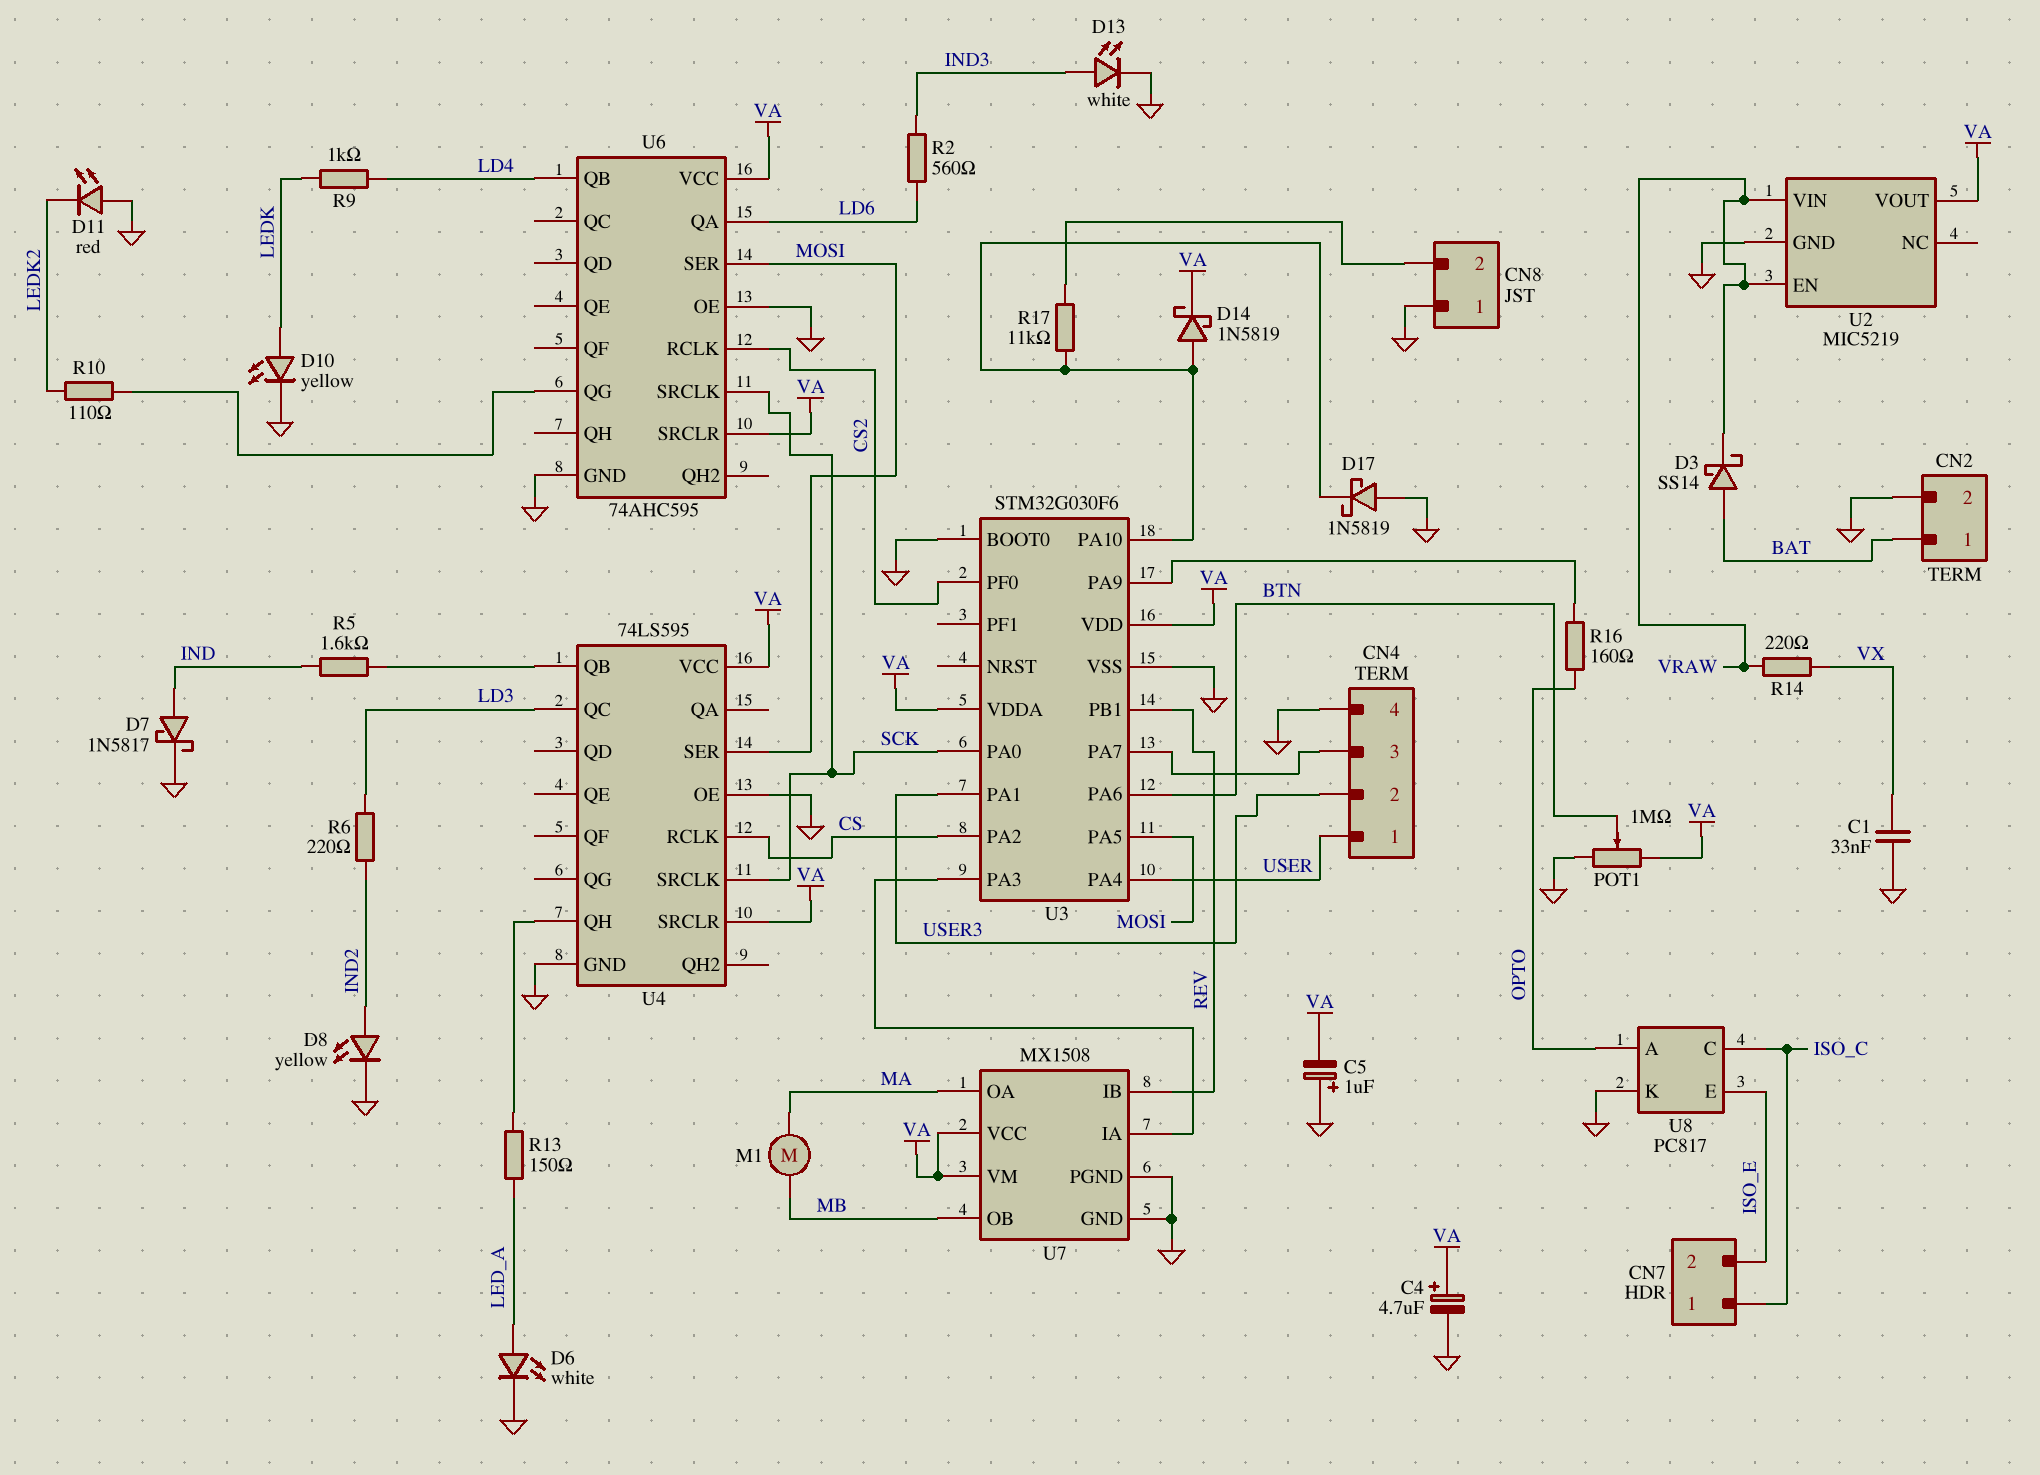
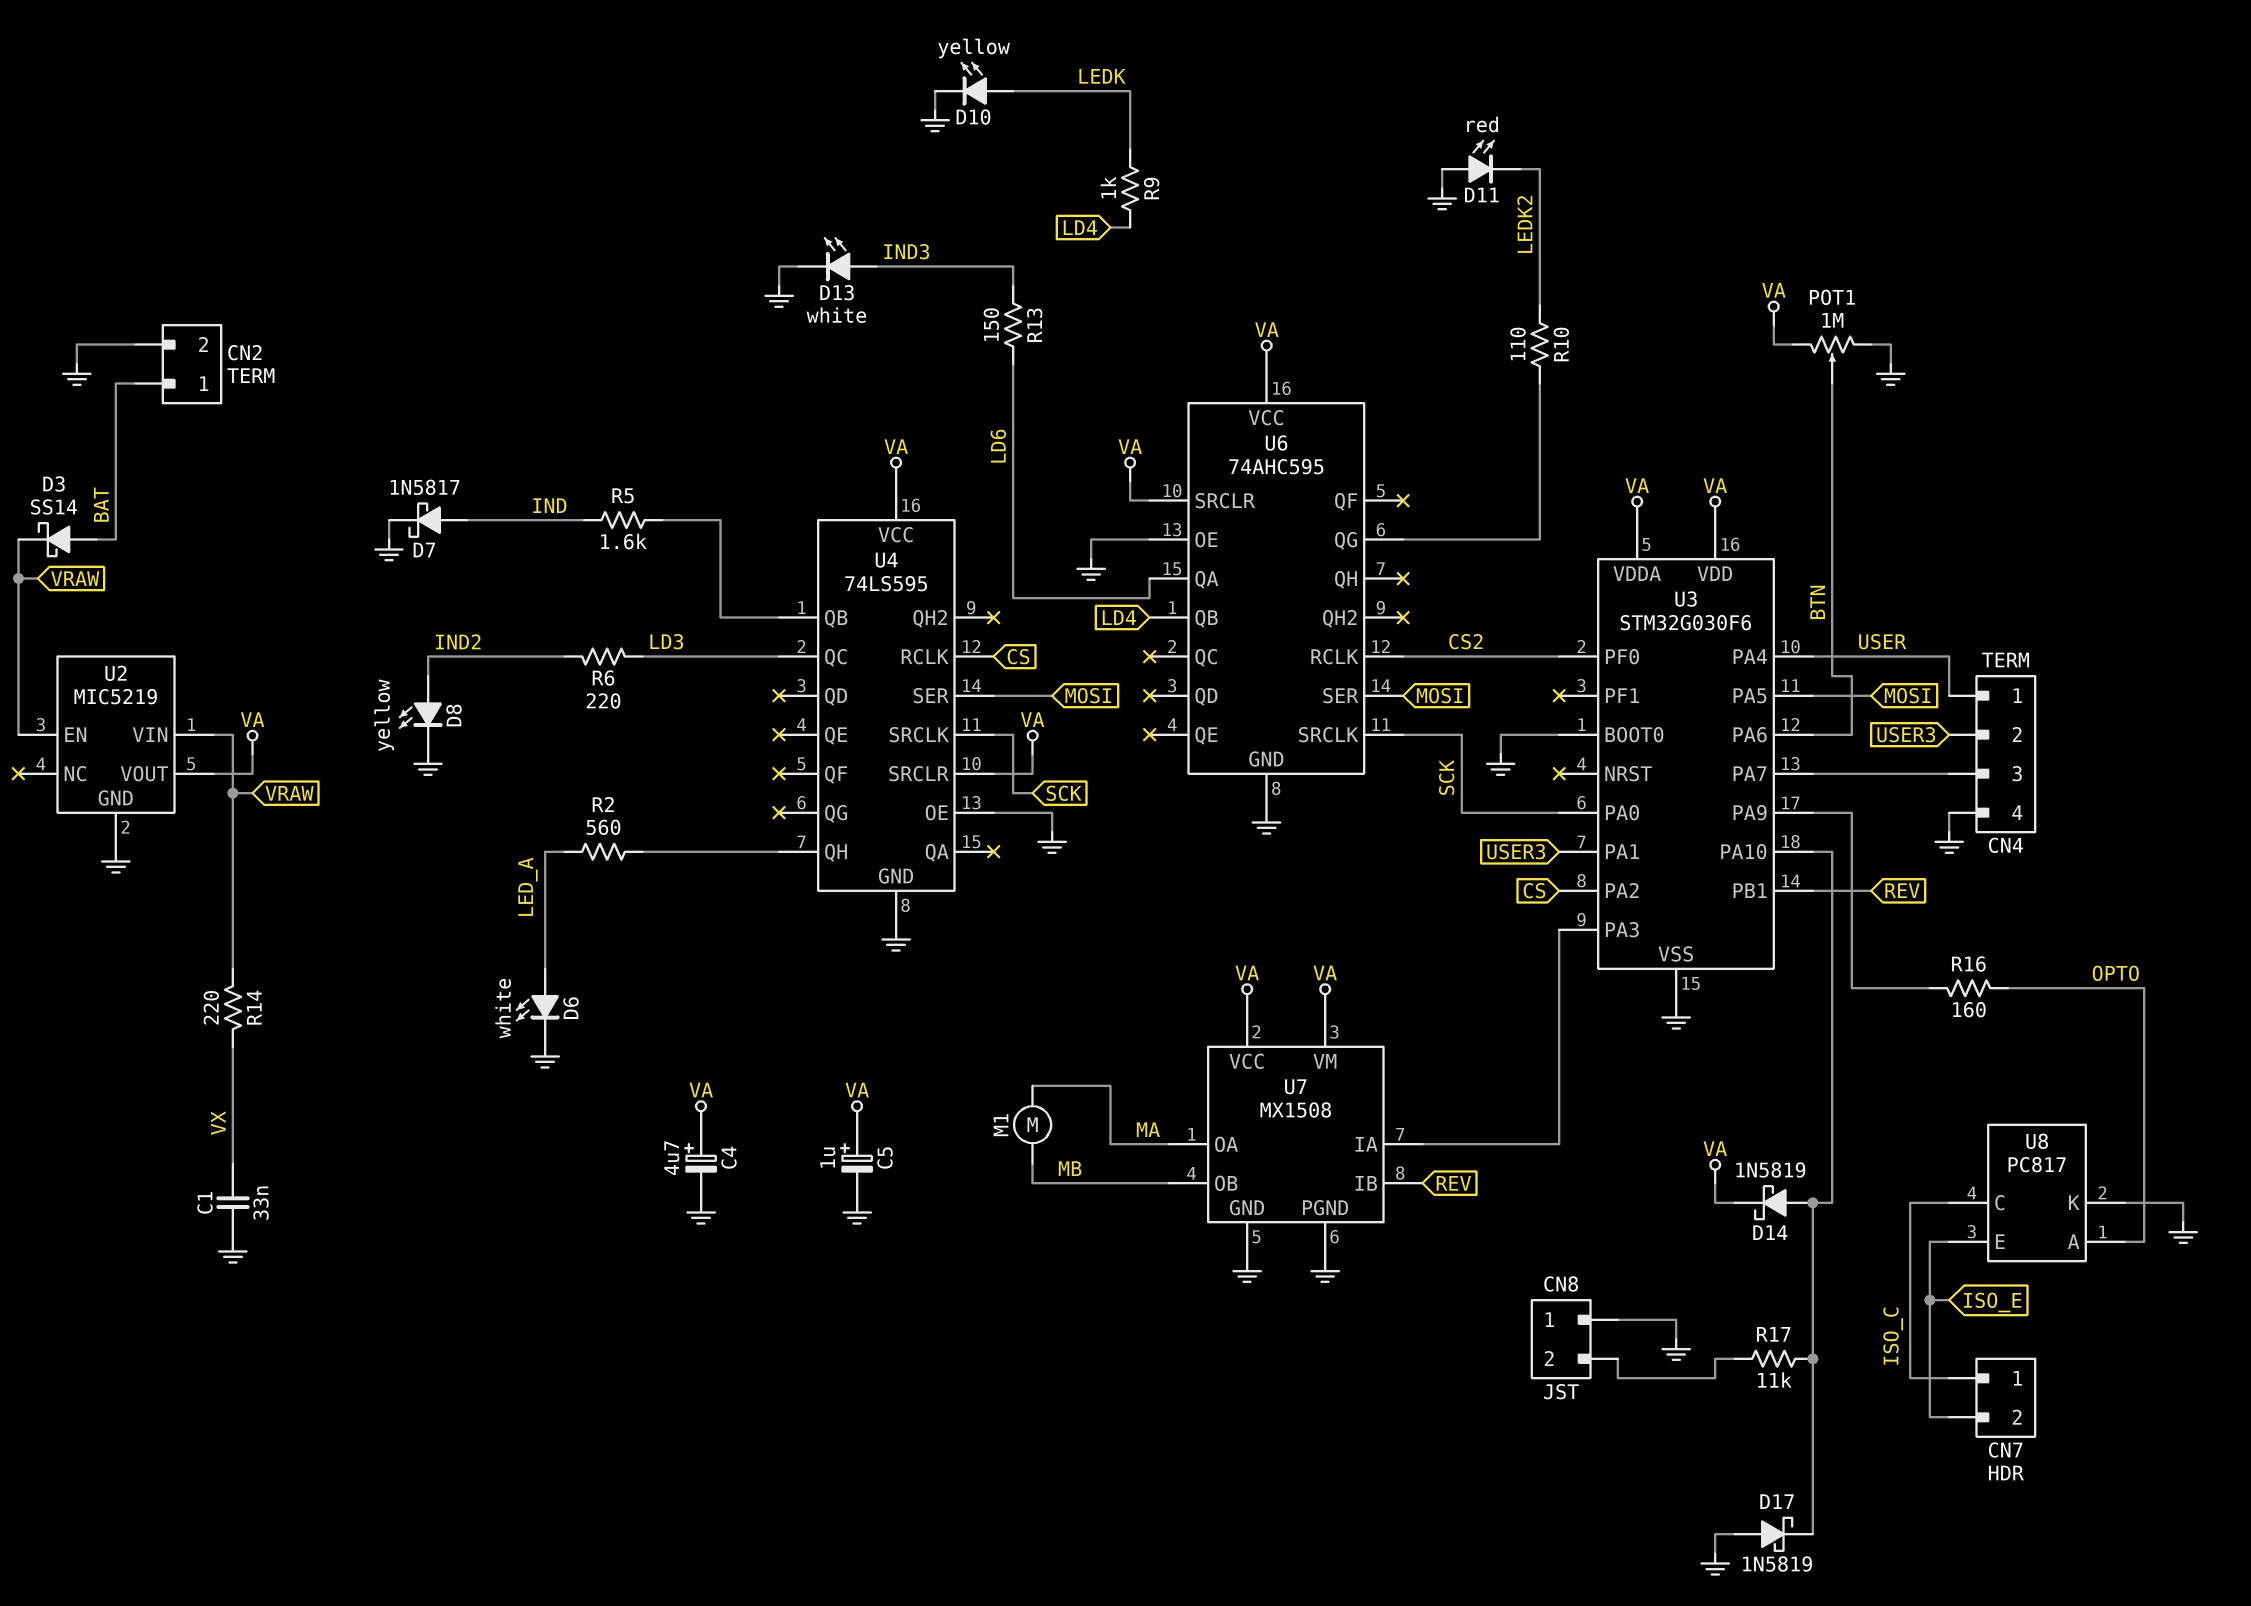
C5: 1uF (plus GND, minus VA) -> 1uF (plus VA, minus GND)
R2: 560 (IND3, LD6) -> 560 (LED_A, U4/QH)
R13: 150 (LED_A, U4/QH) -> 150 (IND3, LD6)

